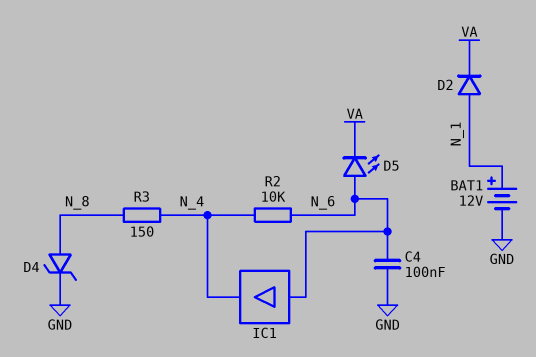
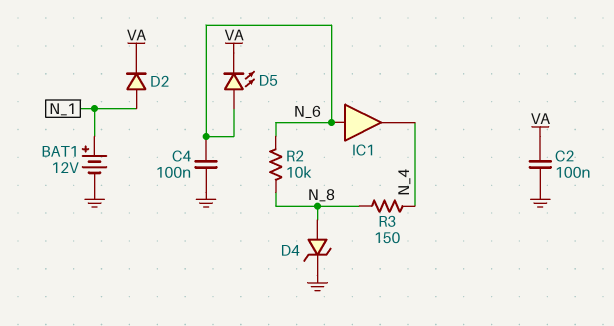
C2: none -> 100nF (GND, VA)
R2: 10k (N_4, N_6) -> 10k (N_6, N_8)

